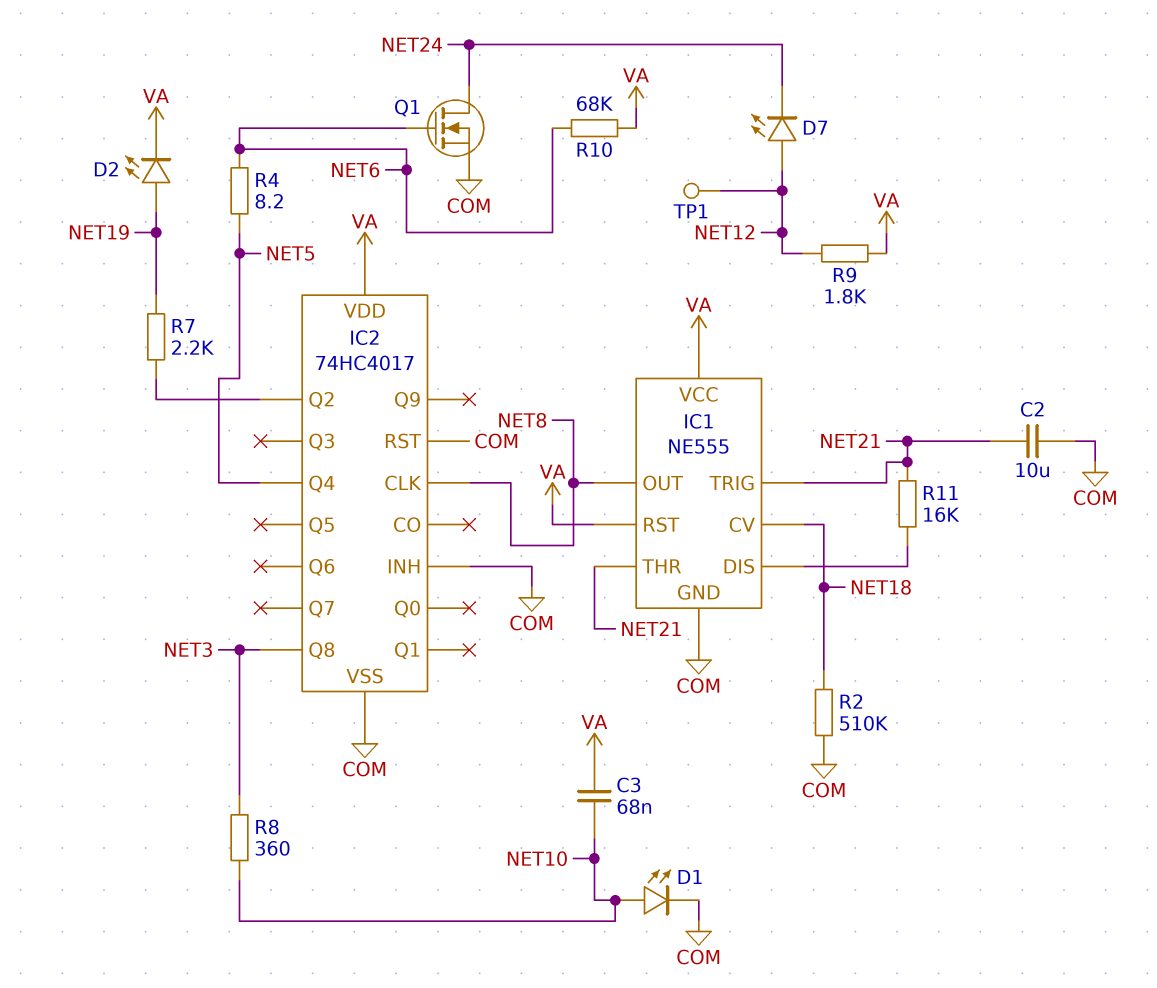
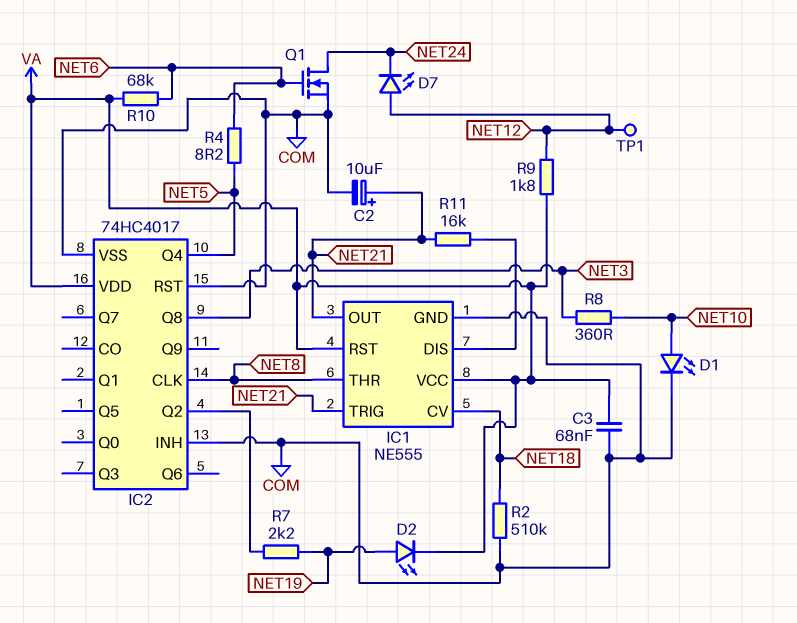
C2: 10uF (COM, NET21) -> 10uF (plus NET21, minus COM)
C3: 68nF (NET10, VA) -> 68nF (COM, VA)
IC1 pin OUT: NET8 -> NET21
IC1 pin THR: NET21 -> NET8

